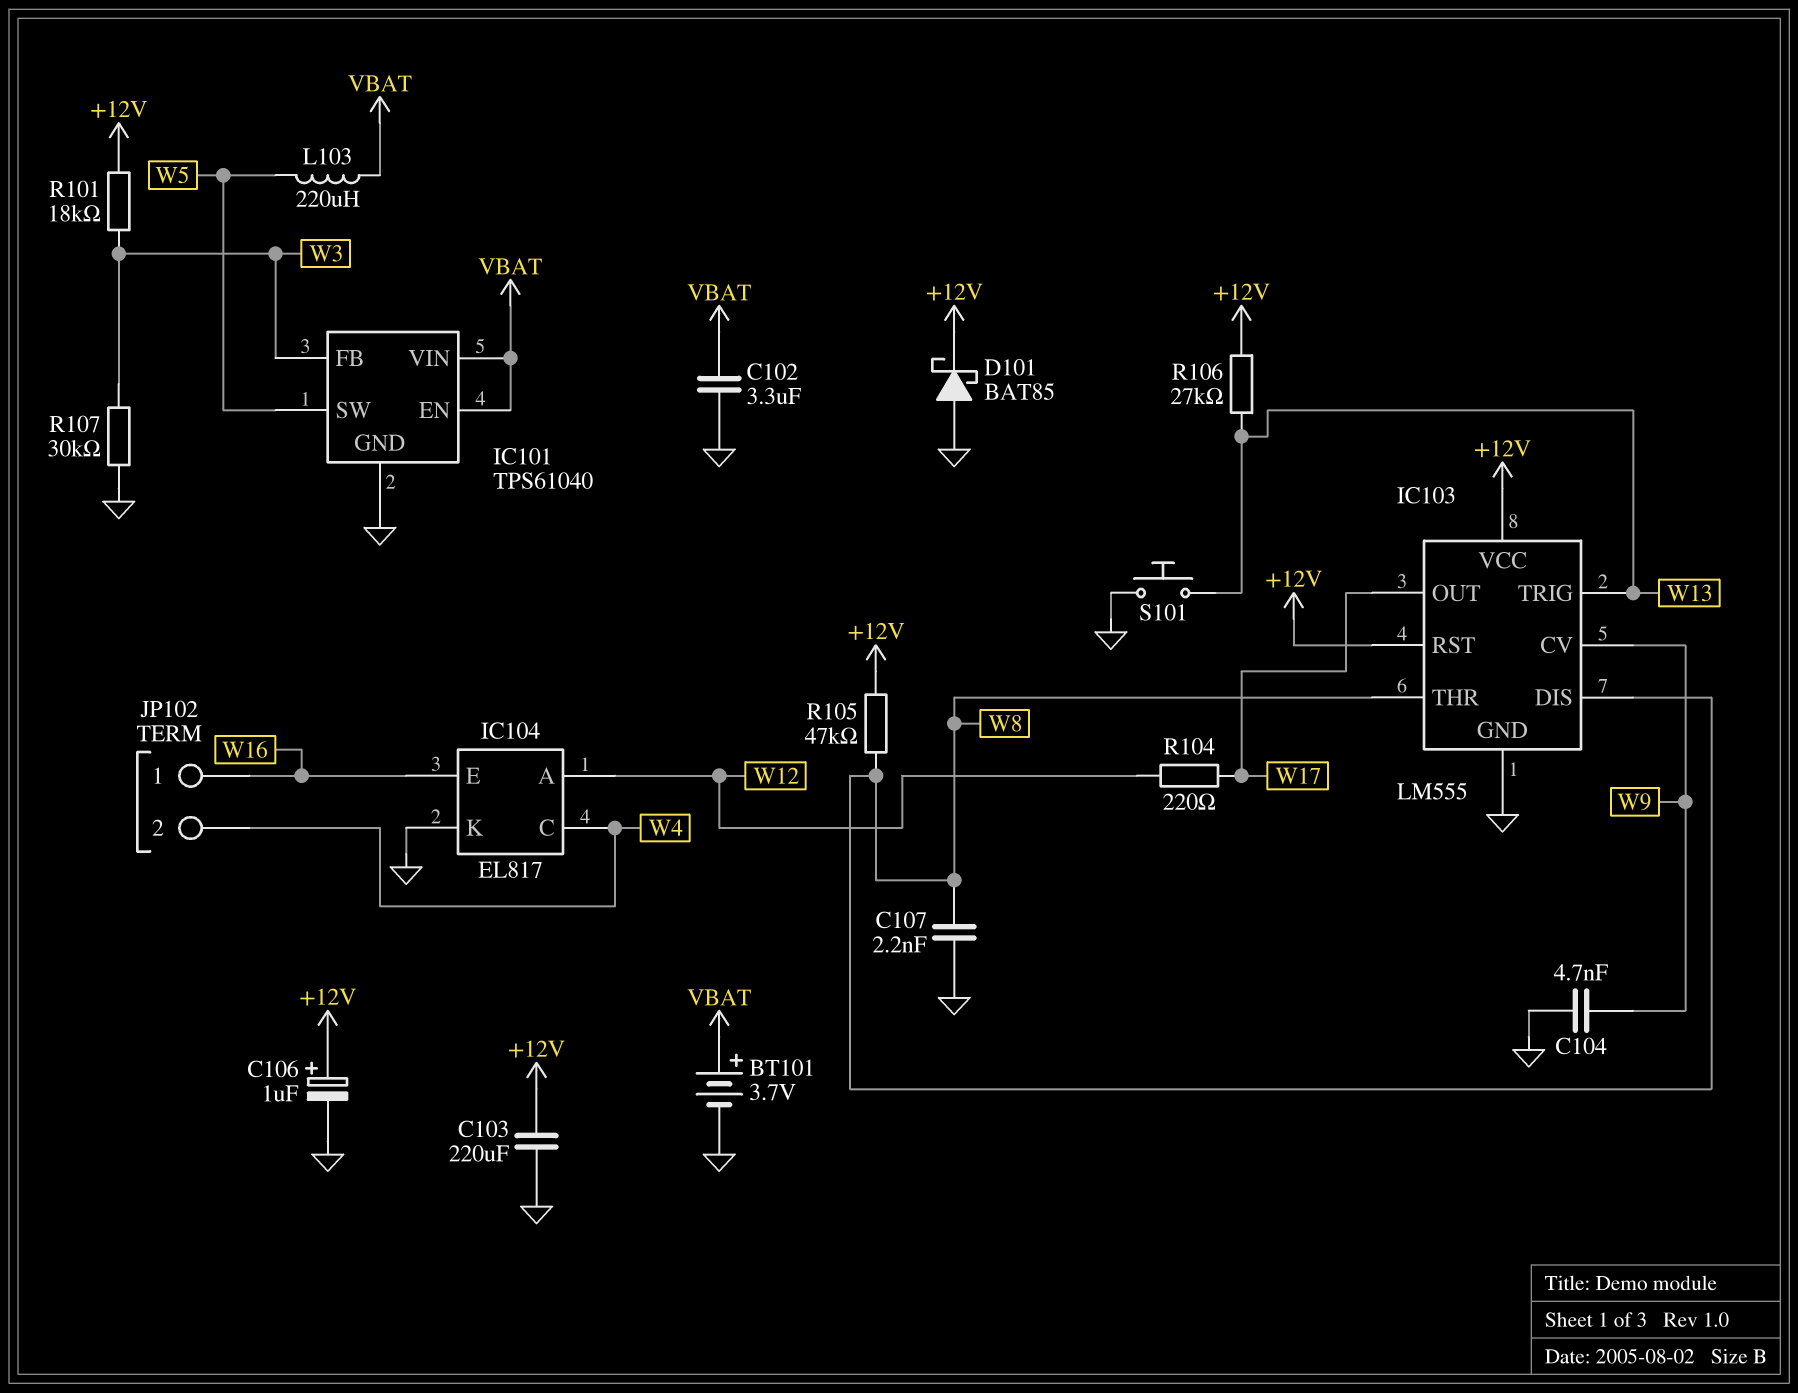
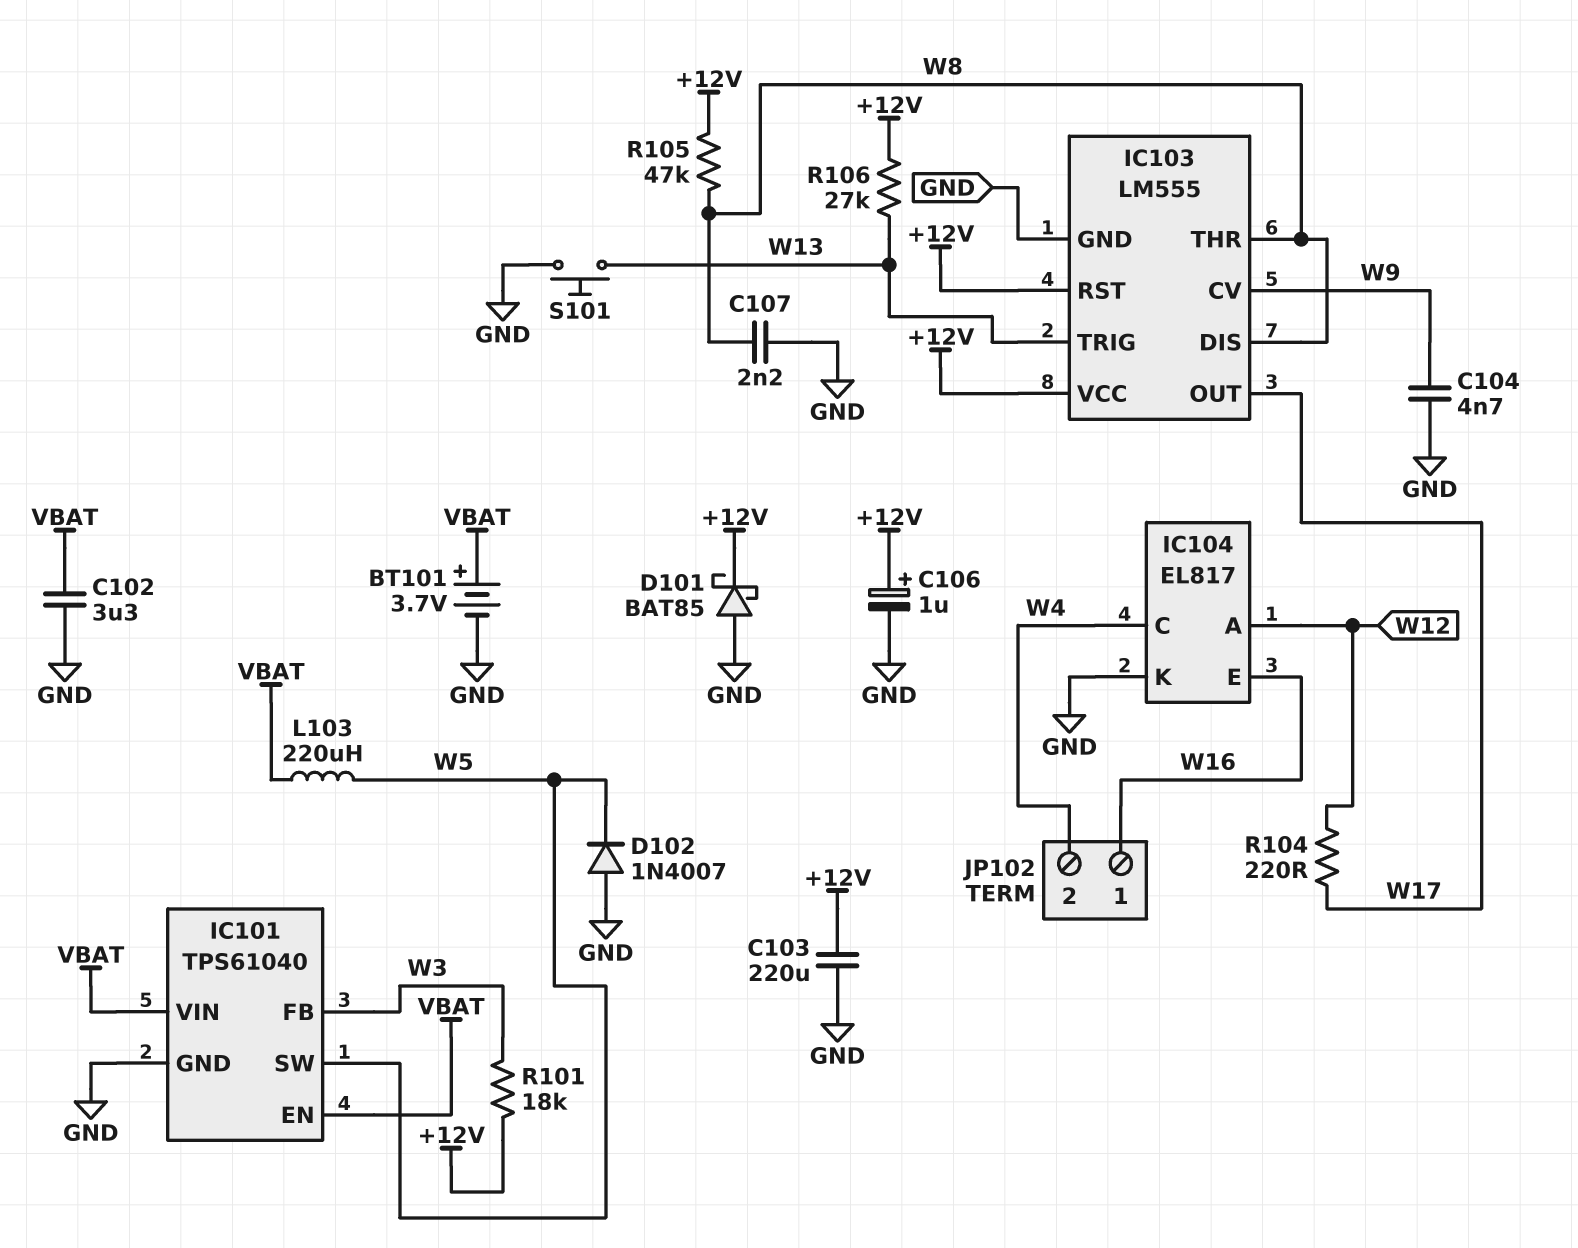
D102: none -> diode 1N4007 (A GND, K W5)
R107: 30k (GND, W3) -> none

